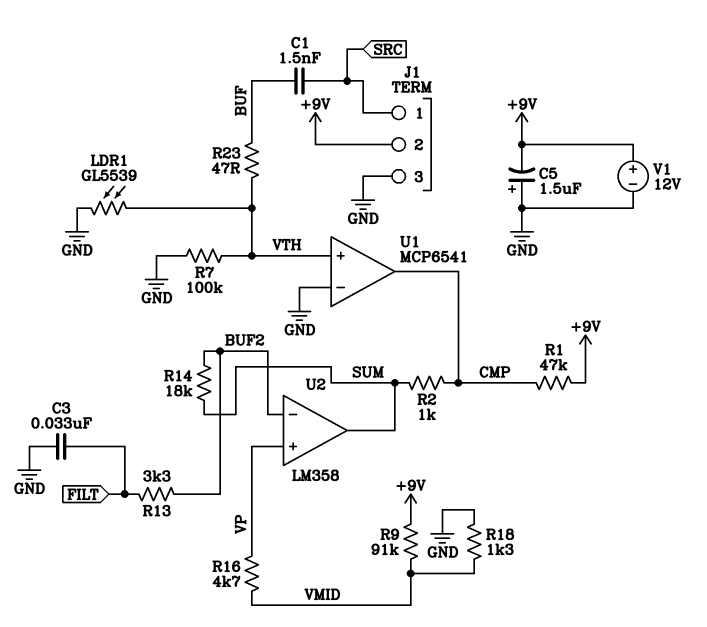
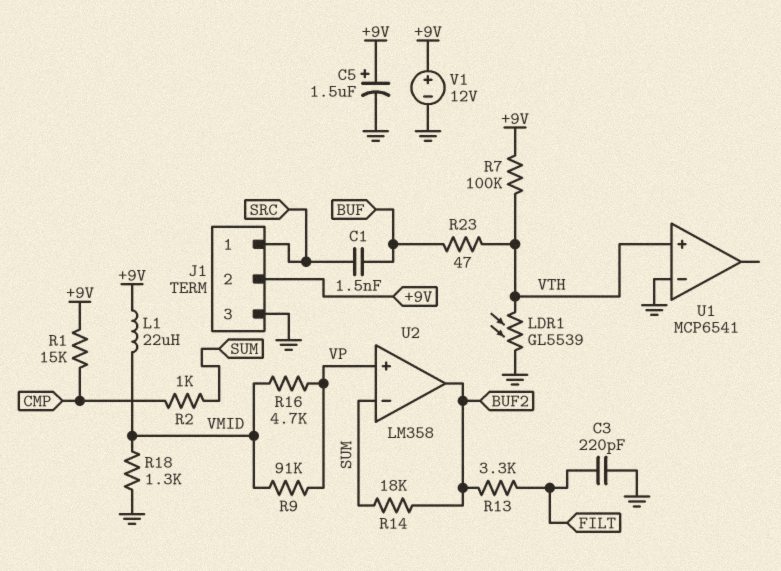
C3: 33nF (FILT, GND) -> 220pF (FILT, GND)
C5: 1.5uF (plus GND, minus +9V) -> 1.5uF (plus +9V, minus GND)
L1: none -> 22uH (+9V, VMID)
R1: 47k (+9V, CMP) -> 15k (+9V, CMP)
R7: 100k (GND, VTH) -> 100k (+9V, VTH)
R9: 91k (+9V, VMID) -> 91k (VMID, VP)
U1 pin out: CMP -> none
U2 pin in-: BUF2 -> SUM
U2 pin out: SUM -> BUF2

